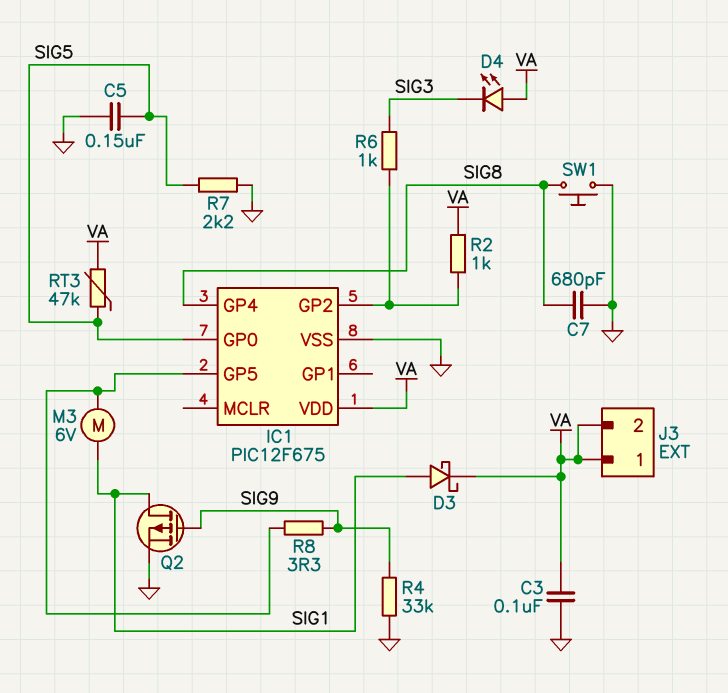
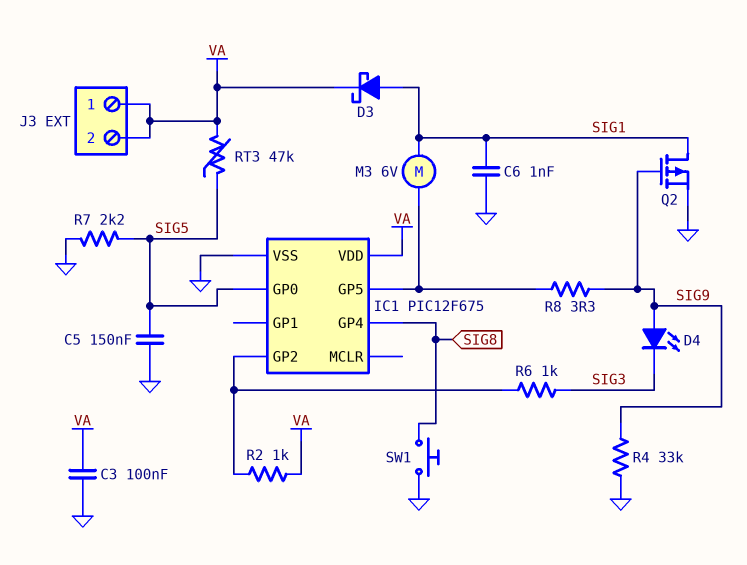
C6: none -> 1nF (GND, SIG1)
C7: 680pF (GND, SIG8) -> none
D4: LED (A VA, K SIG3) -> LED (A SIG9, K SIG3)

